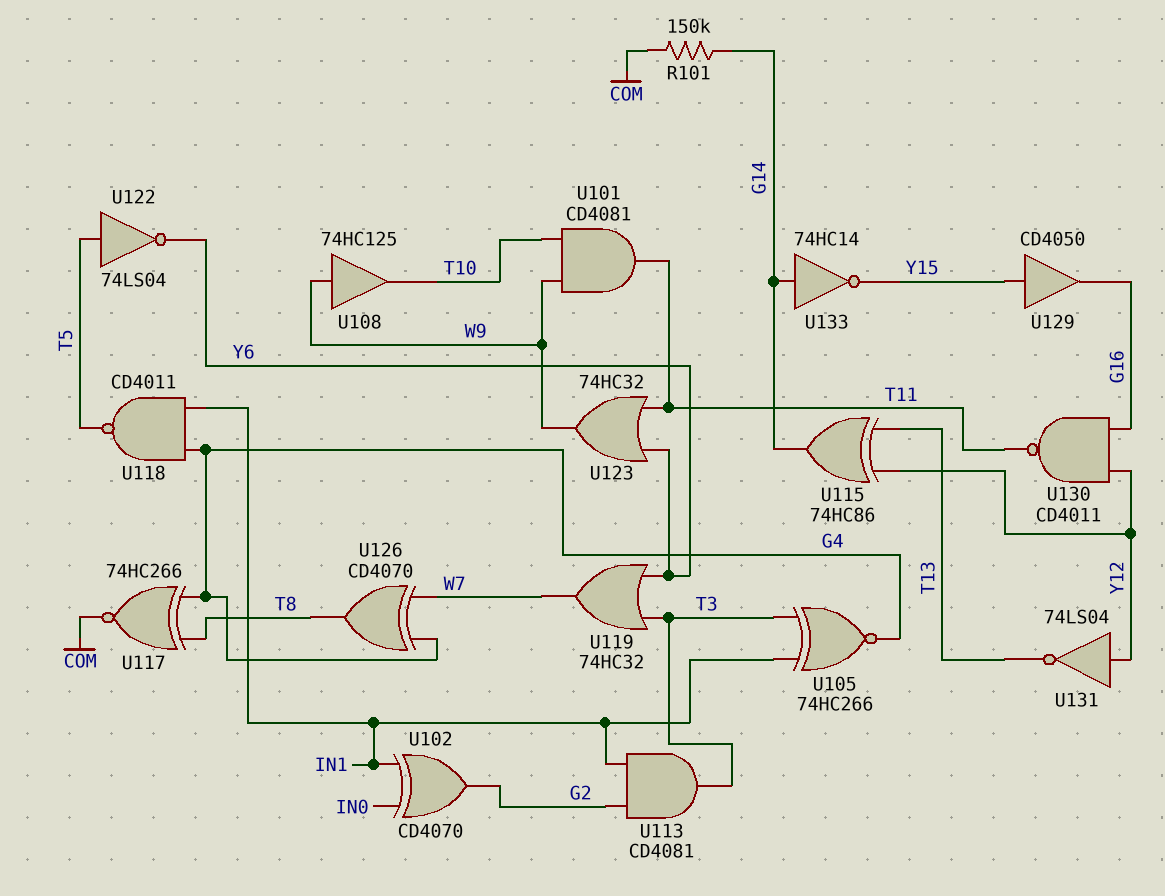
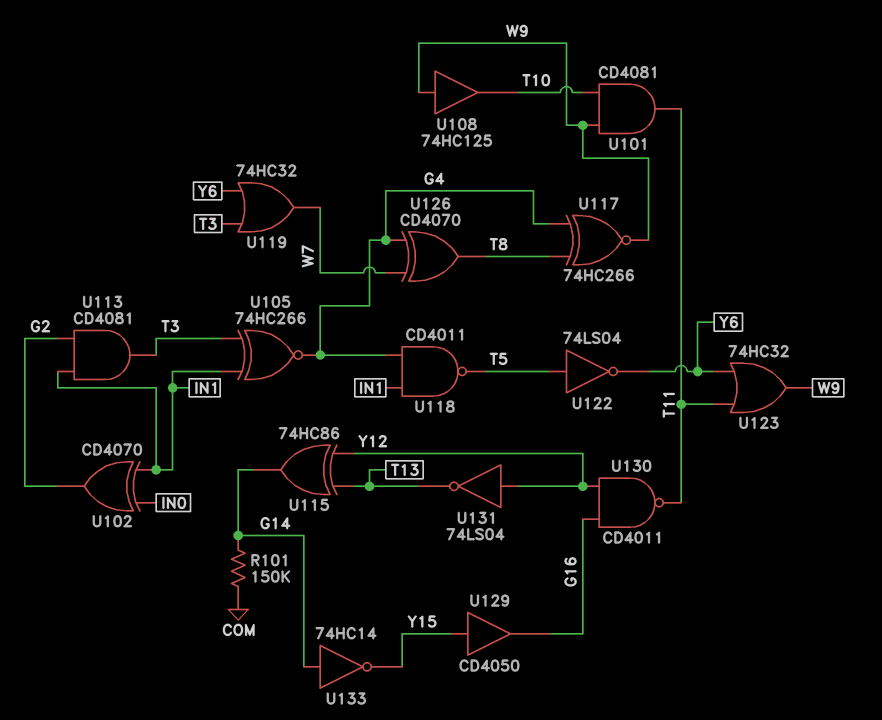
U117: XNOR 74HC266 (in G4, in T8, out COM) -> XNOR 74HC266 (in G4, in T8, out W9)

